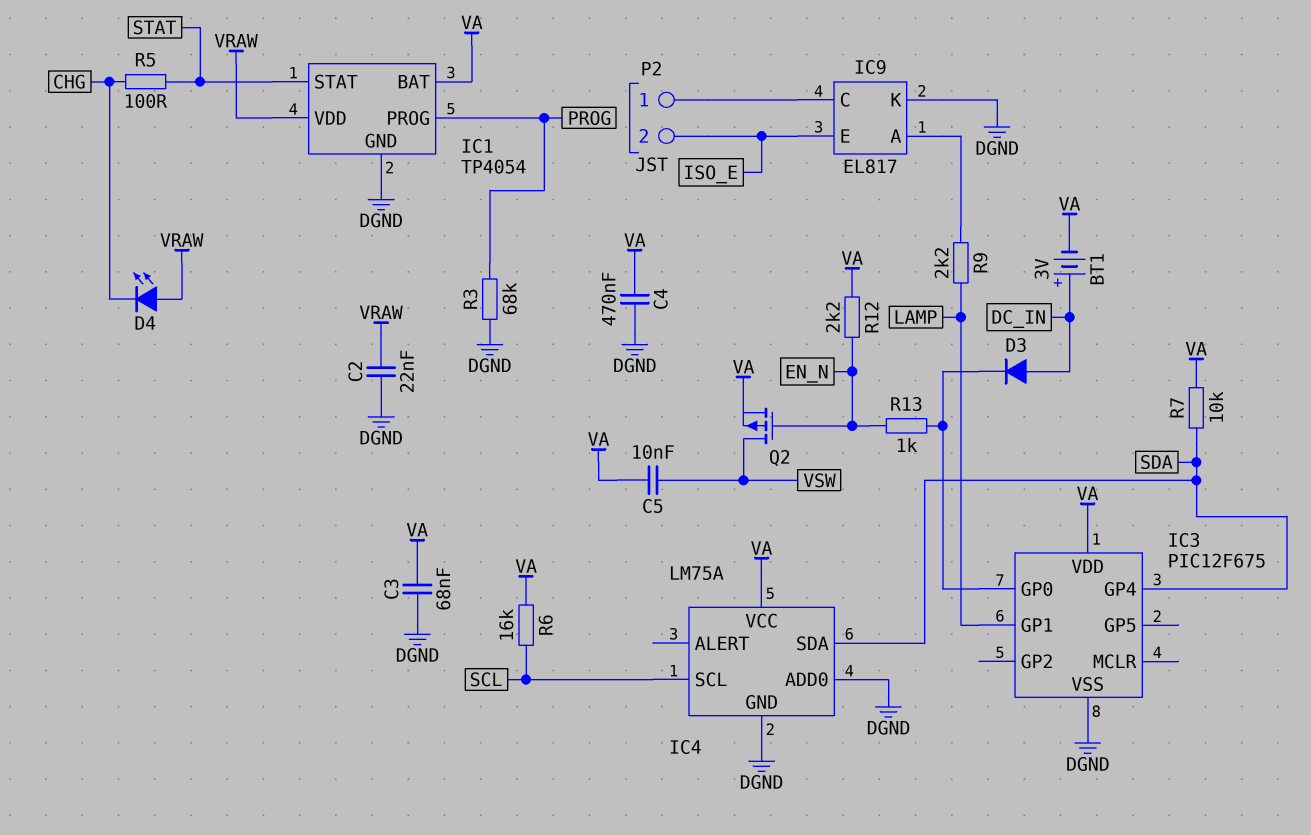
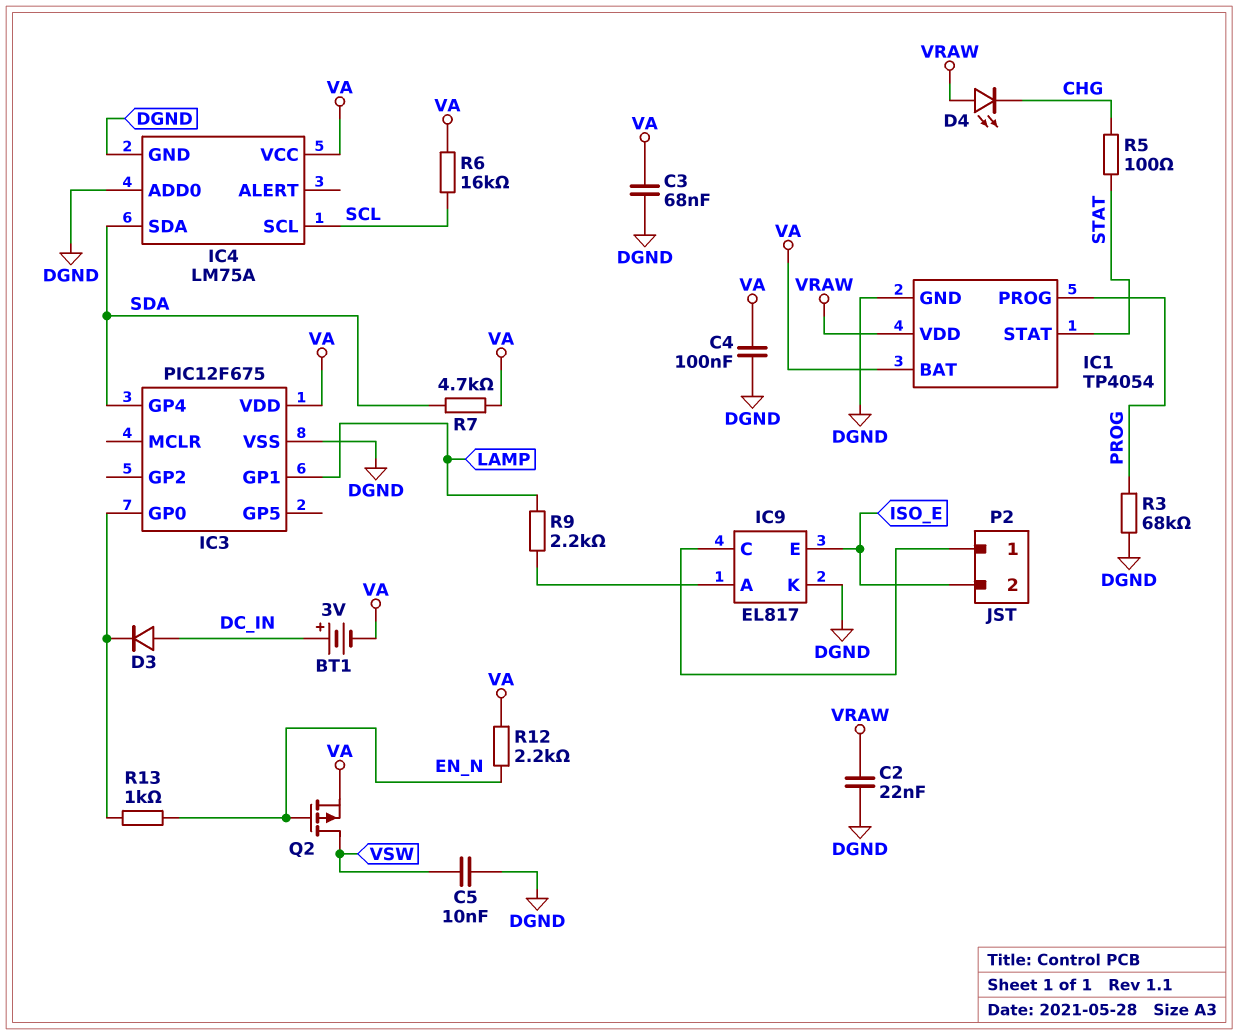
C4: 470nF (DGND, VA) -> 100nF (DGND, VA)
C5: 10nF (VA, VSW) -> 10nF (DGND, VSW)
R7: 10k (SDA, VA) -> 4.7k (SDA, VA)

